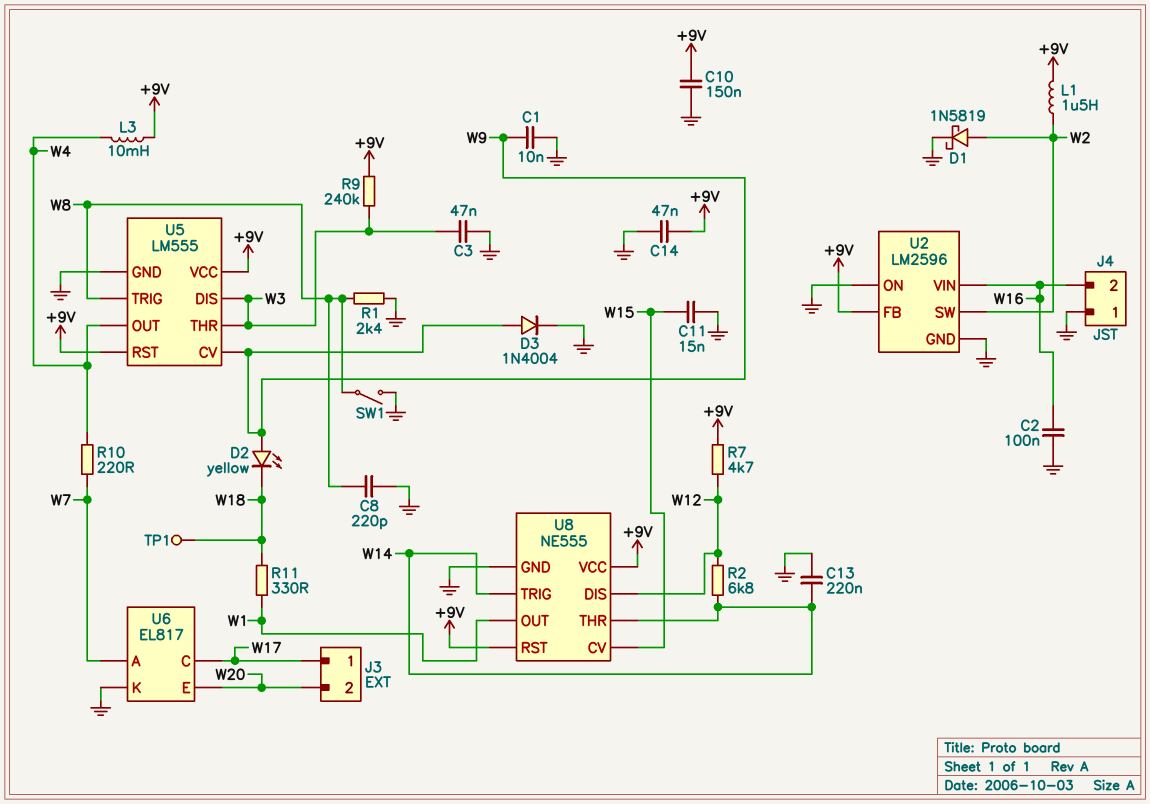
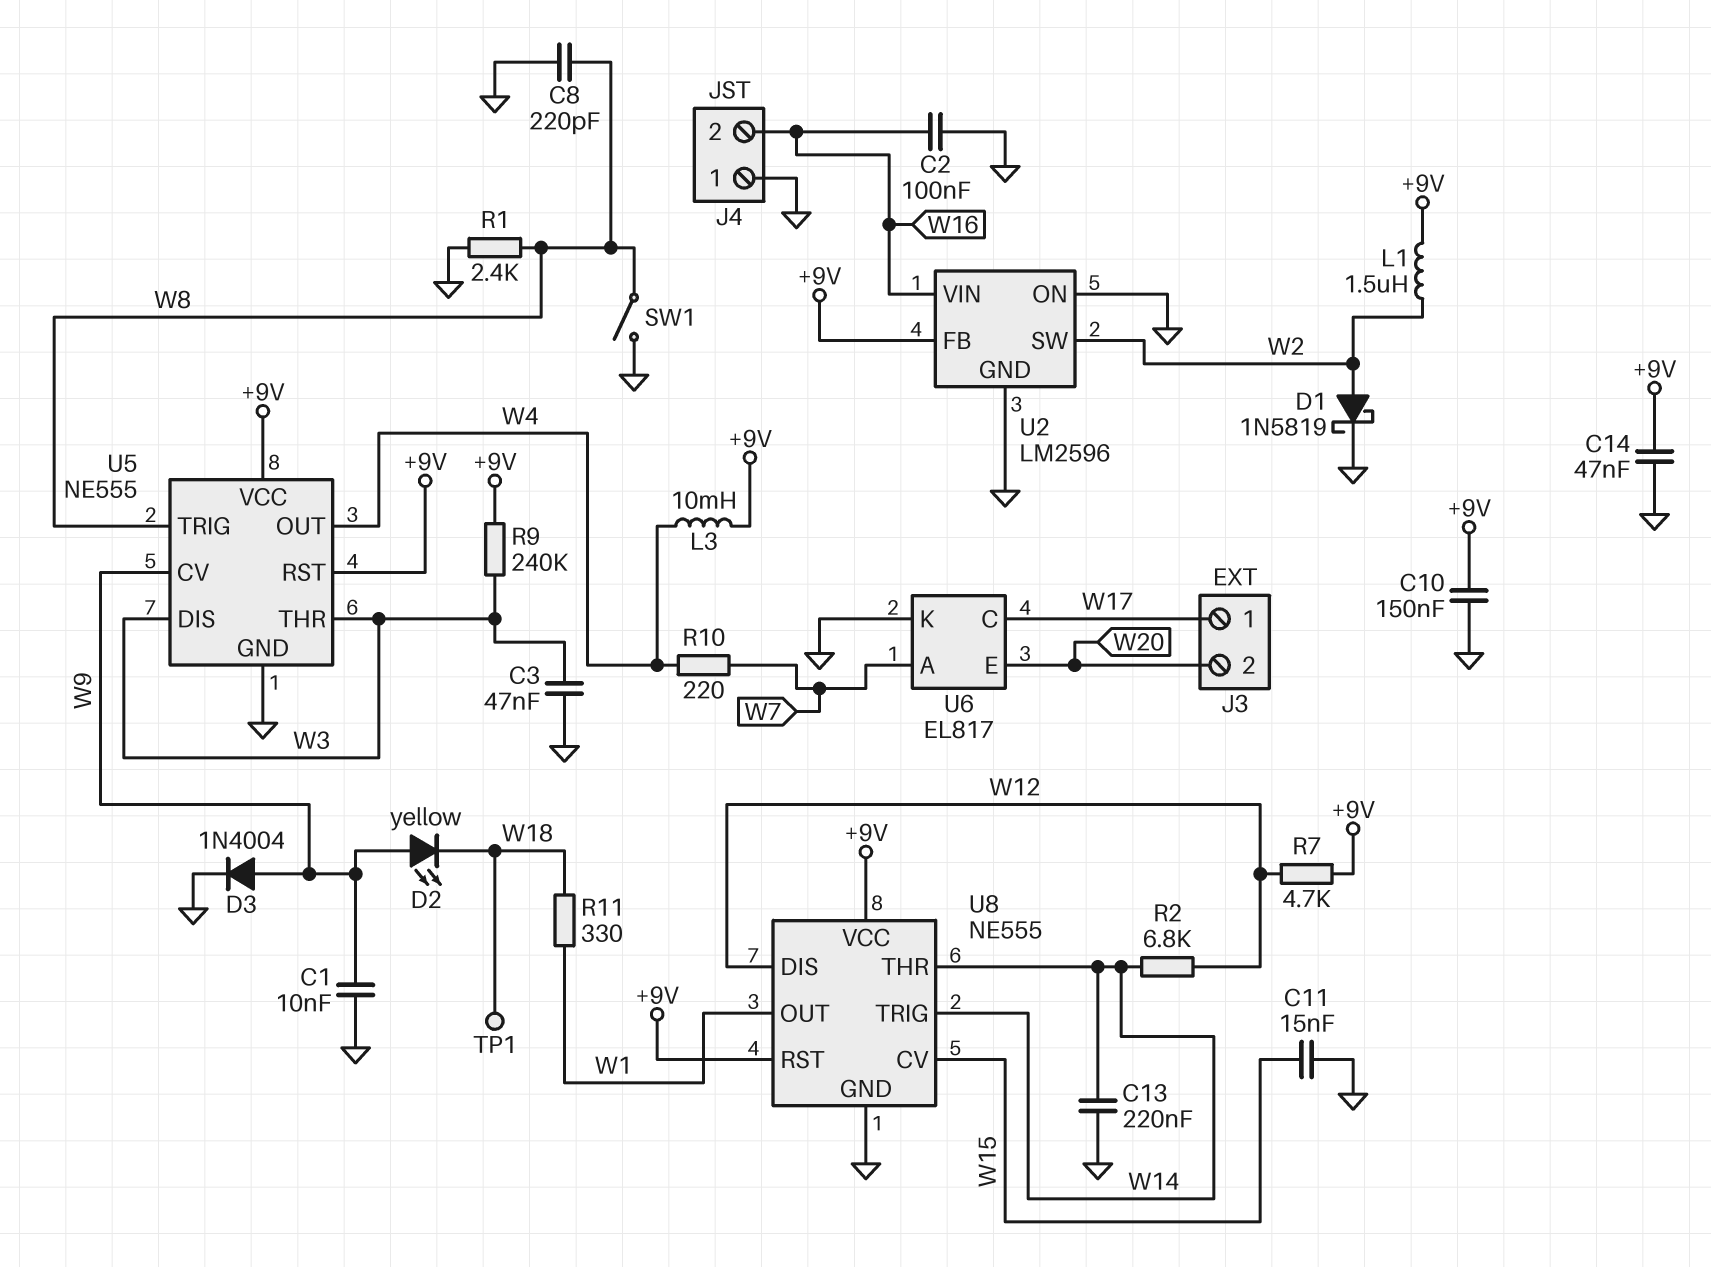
U5: LM555 -> NE555

